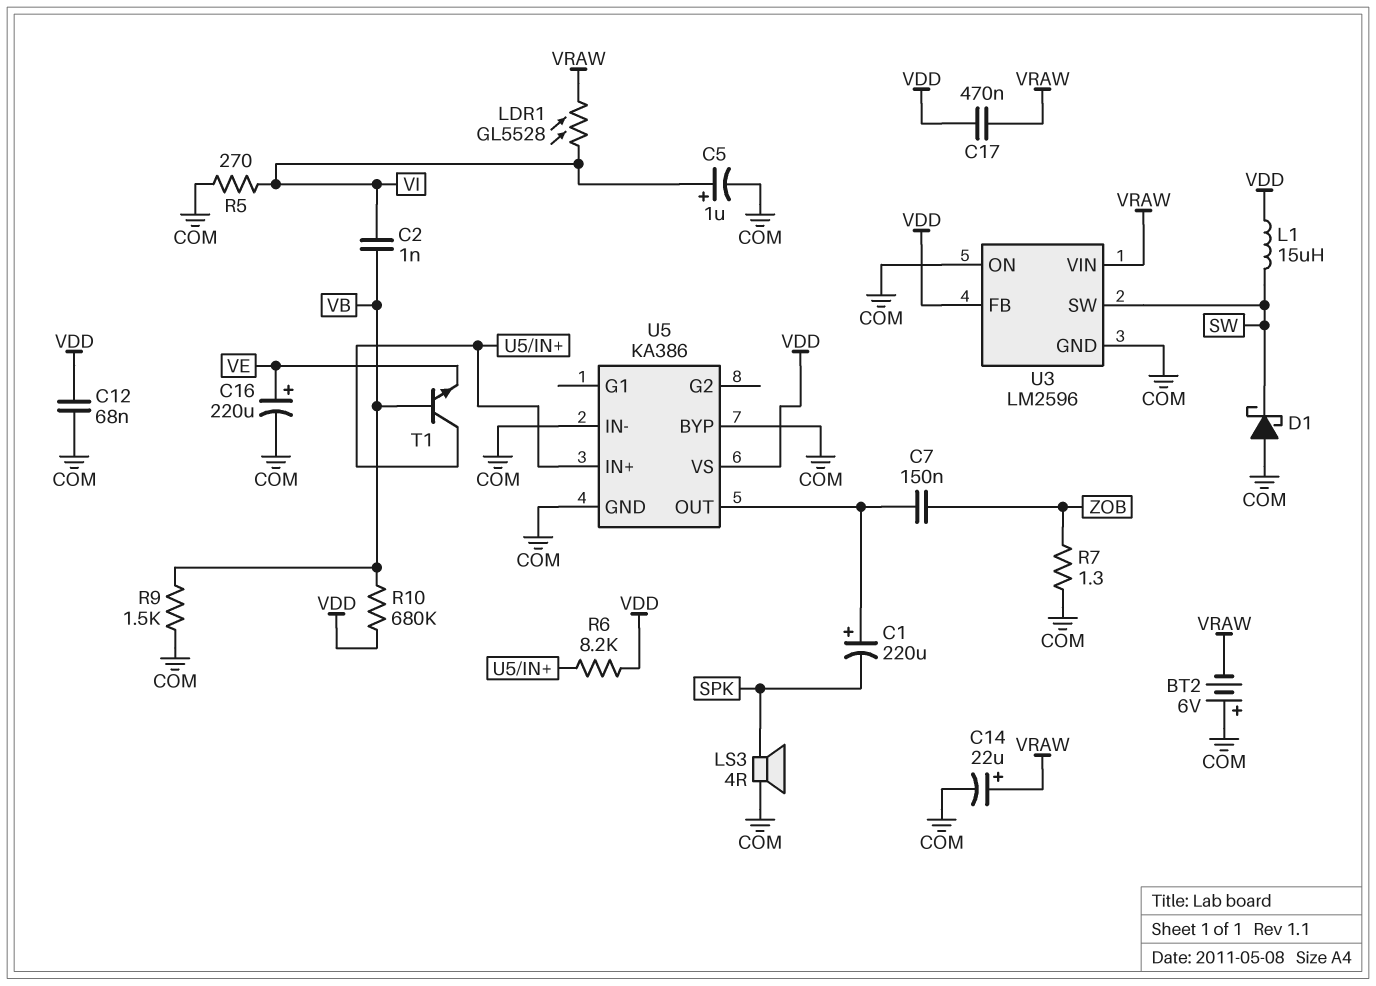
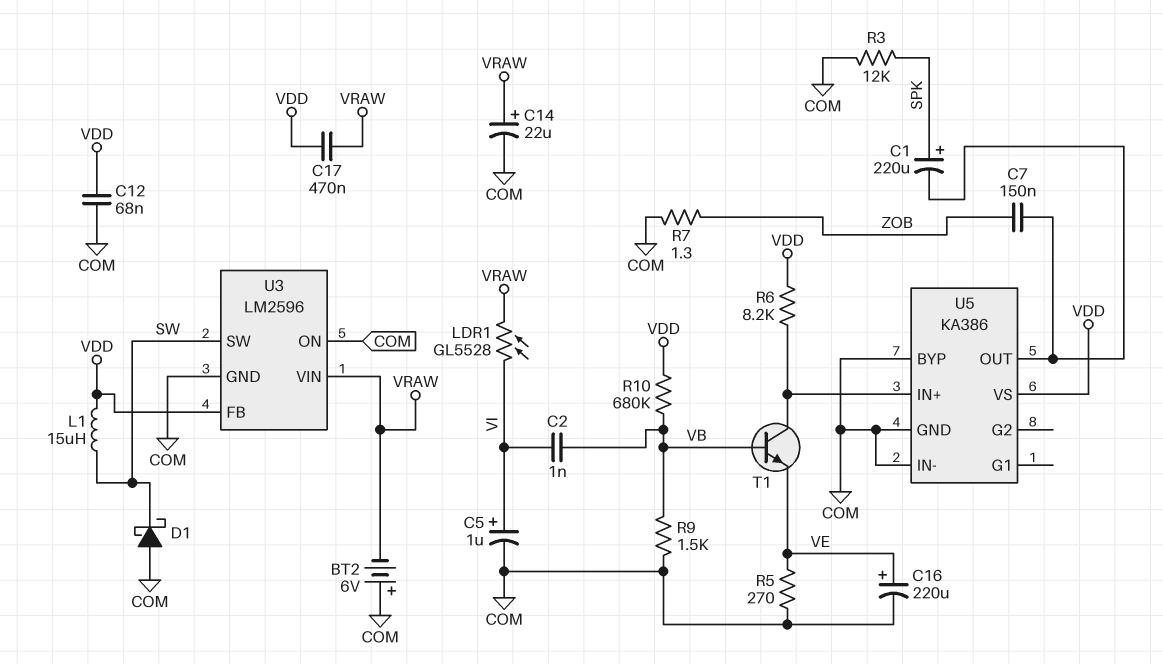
C1: 220uF (plus U5/OUT, minus SPK) -> 220uF (plus SPK, minus U5/OUT)
LS3: speaker 4R (COM, SPK) -> none
R3: none -> 12k (COM, SPK)
R5: 270 (COM, VI) -> 270 (COM, VE)

